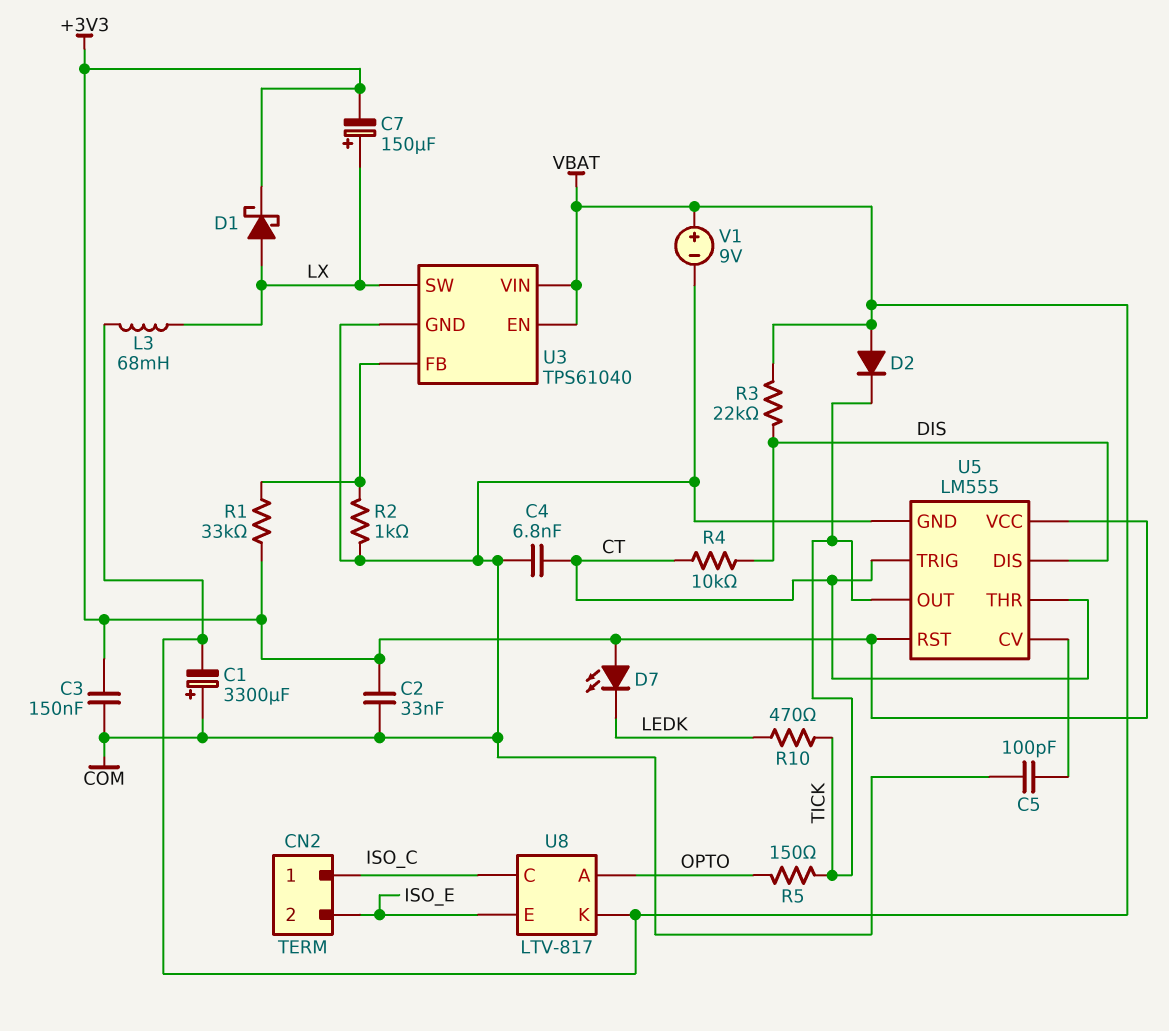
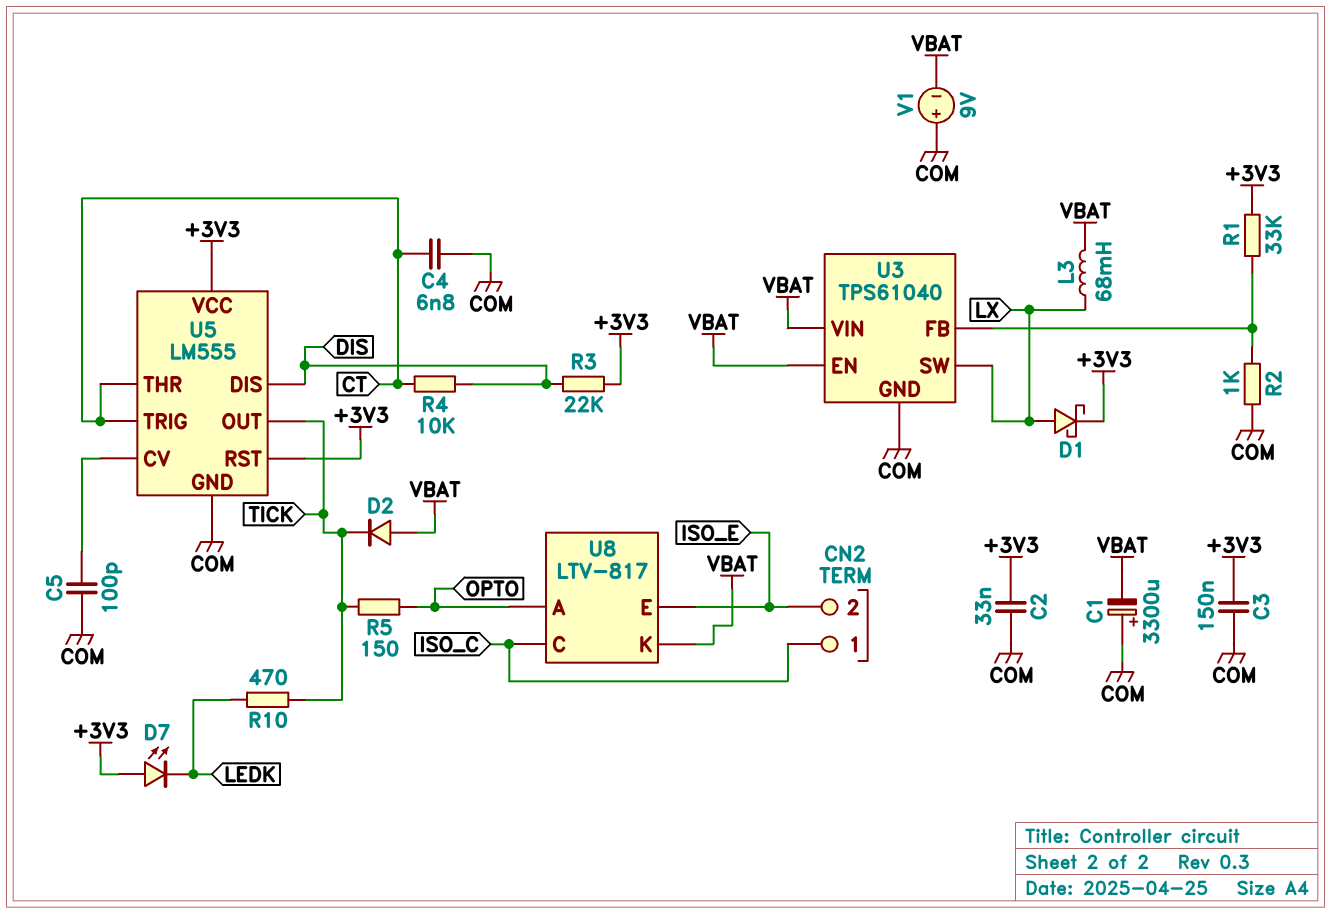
C7: 150uF (plus LX, minus +3V3) -> none
R3: 22k (DIS, VBAT) -> 22k (+3V3, DIS)
V1: 9V (plus VBAT, minus COM) -> 9V (plus COM, minus VBAT)

